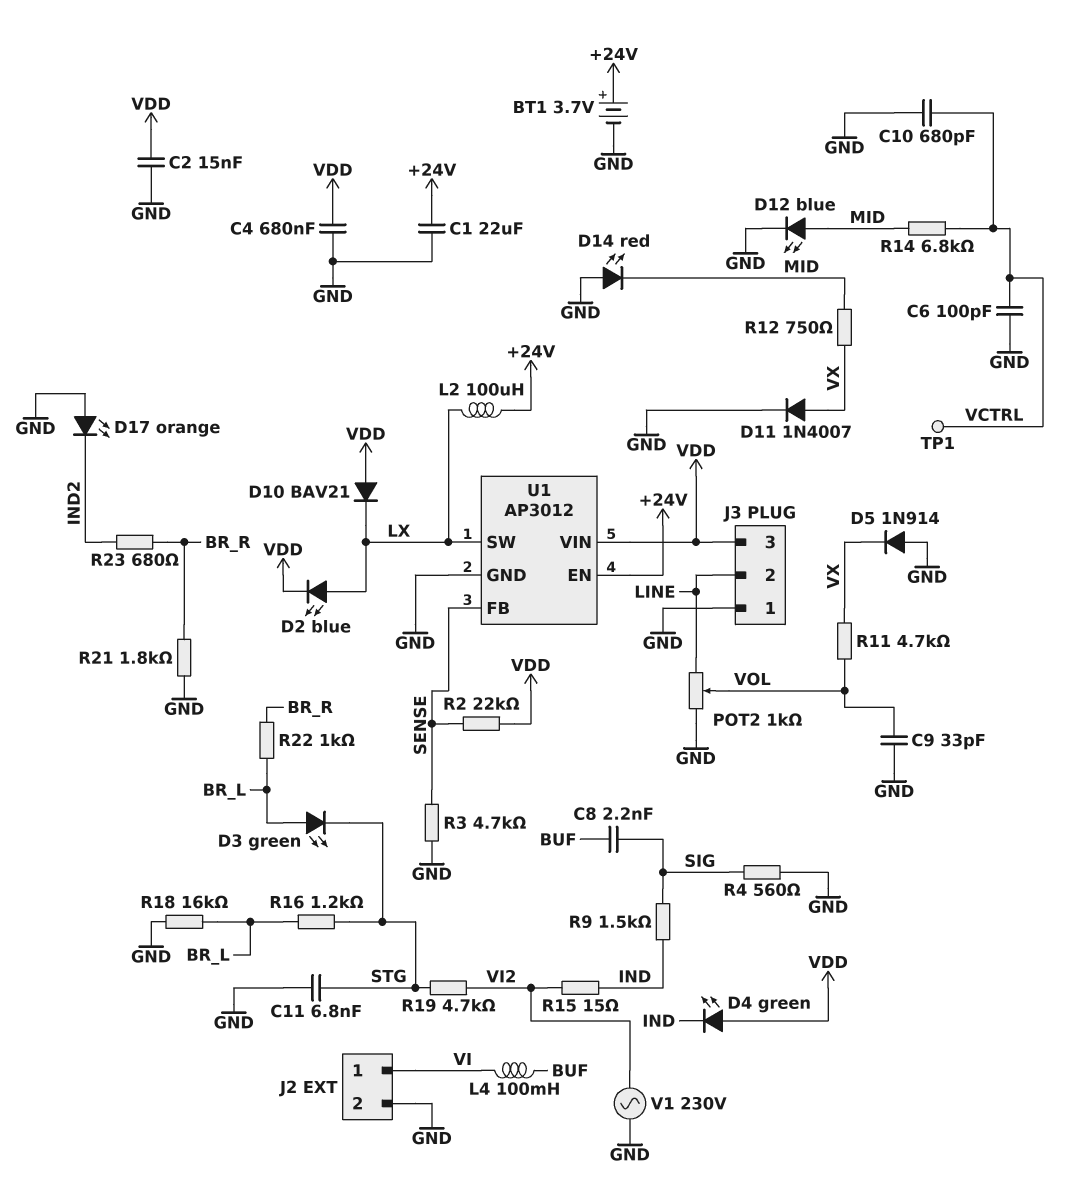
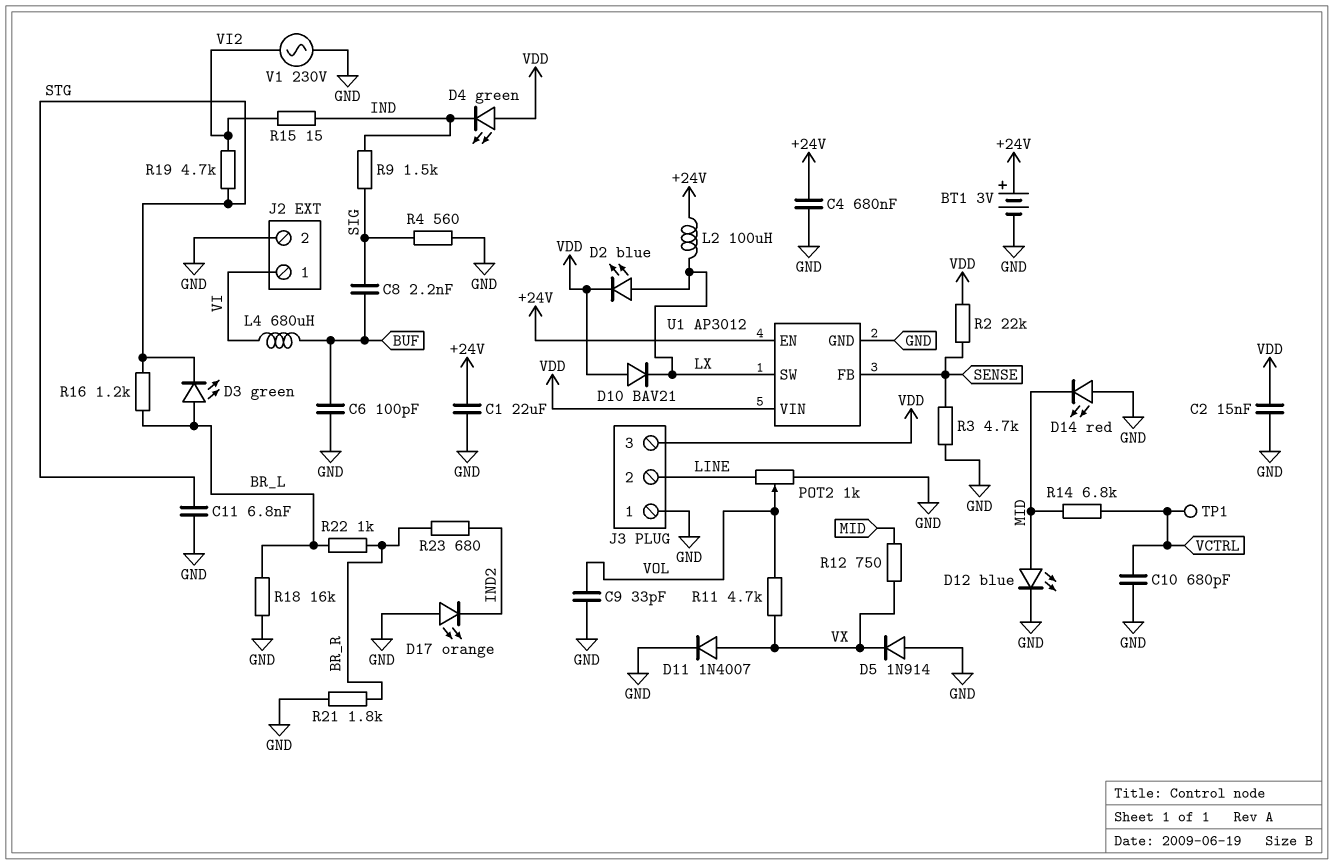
BT1: 3.7V (plus +24V, minus GND) -> 3V (plus +24V, minus GND)
C4: 680nF (GND, VDD) -> 680nF (+24V, GND)
C6: 100pF (GND, VCTRL) -> 100pF (BUF, GND)
L4: 100mH (BUF, VI) -> 680uH (BUF, VI)

